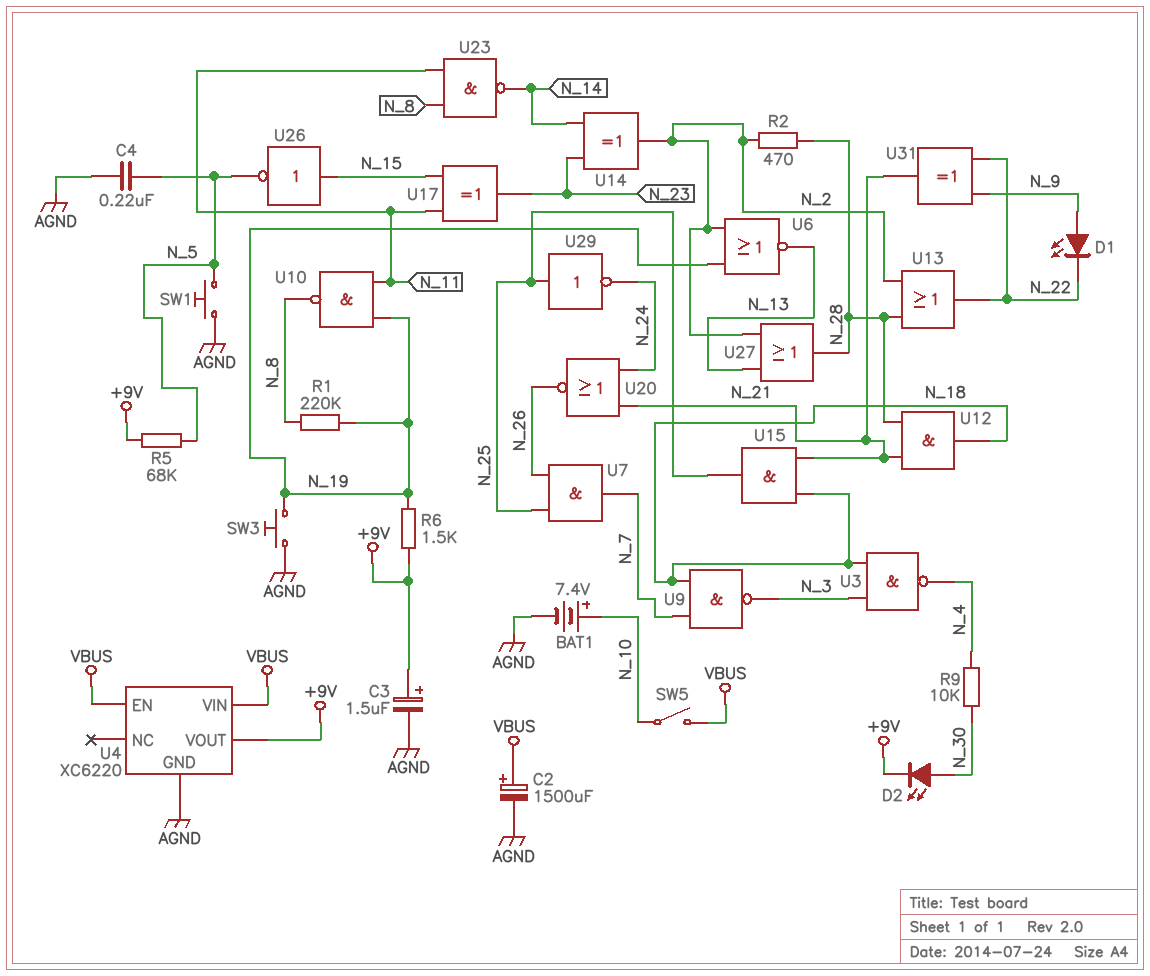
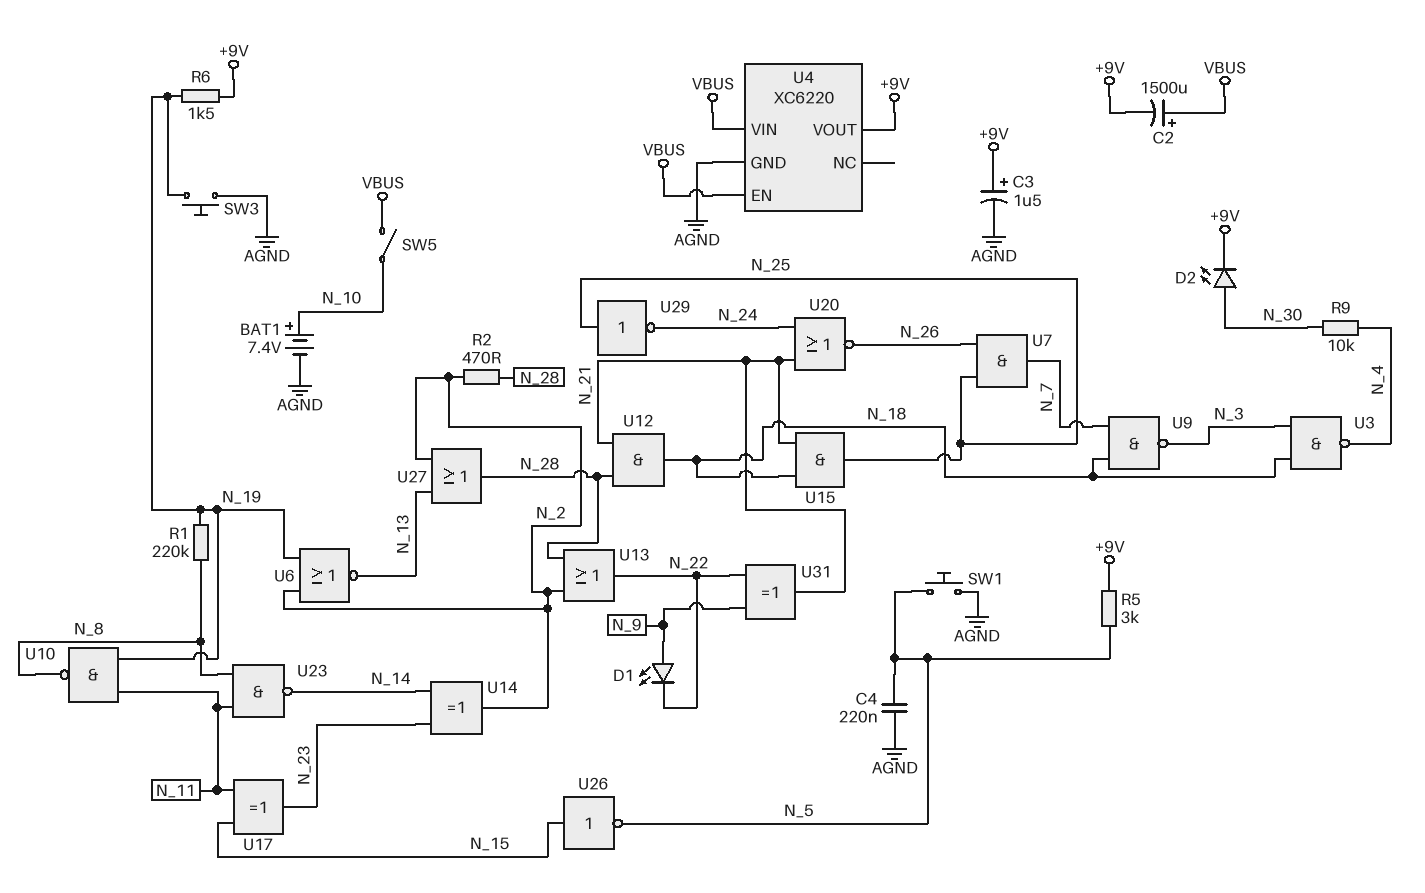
C2: 1500uF (plus VBUS, minus AGND) -> 1500uF (plus VBUS, minus +9V)
R5: 68k (+9V, N_5) -> 3k (+9V, N_5)

